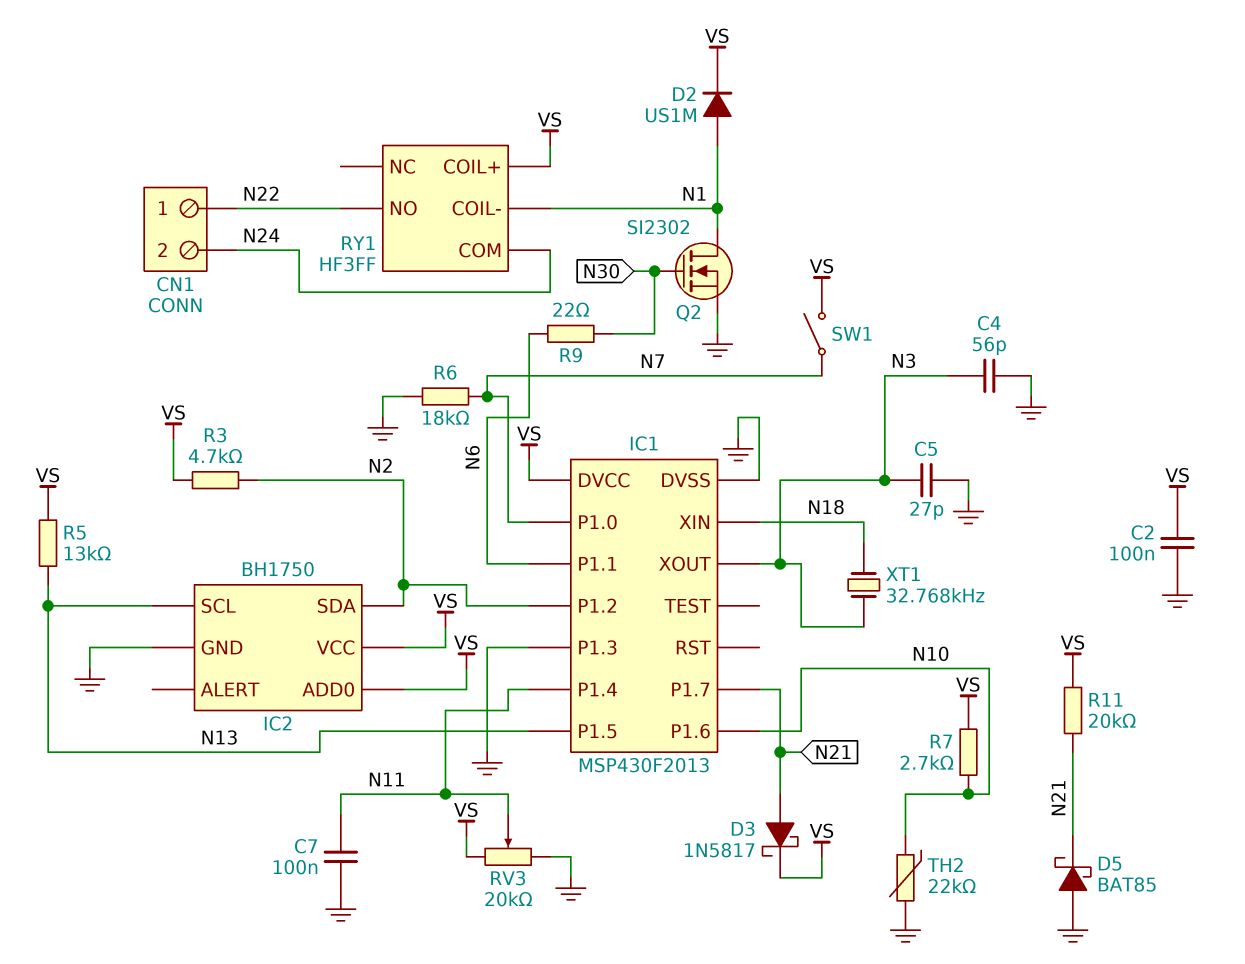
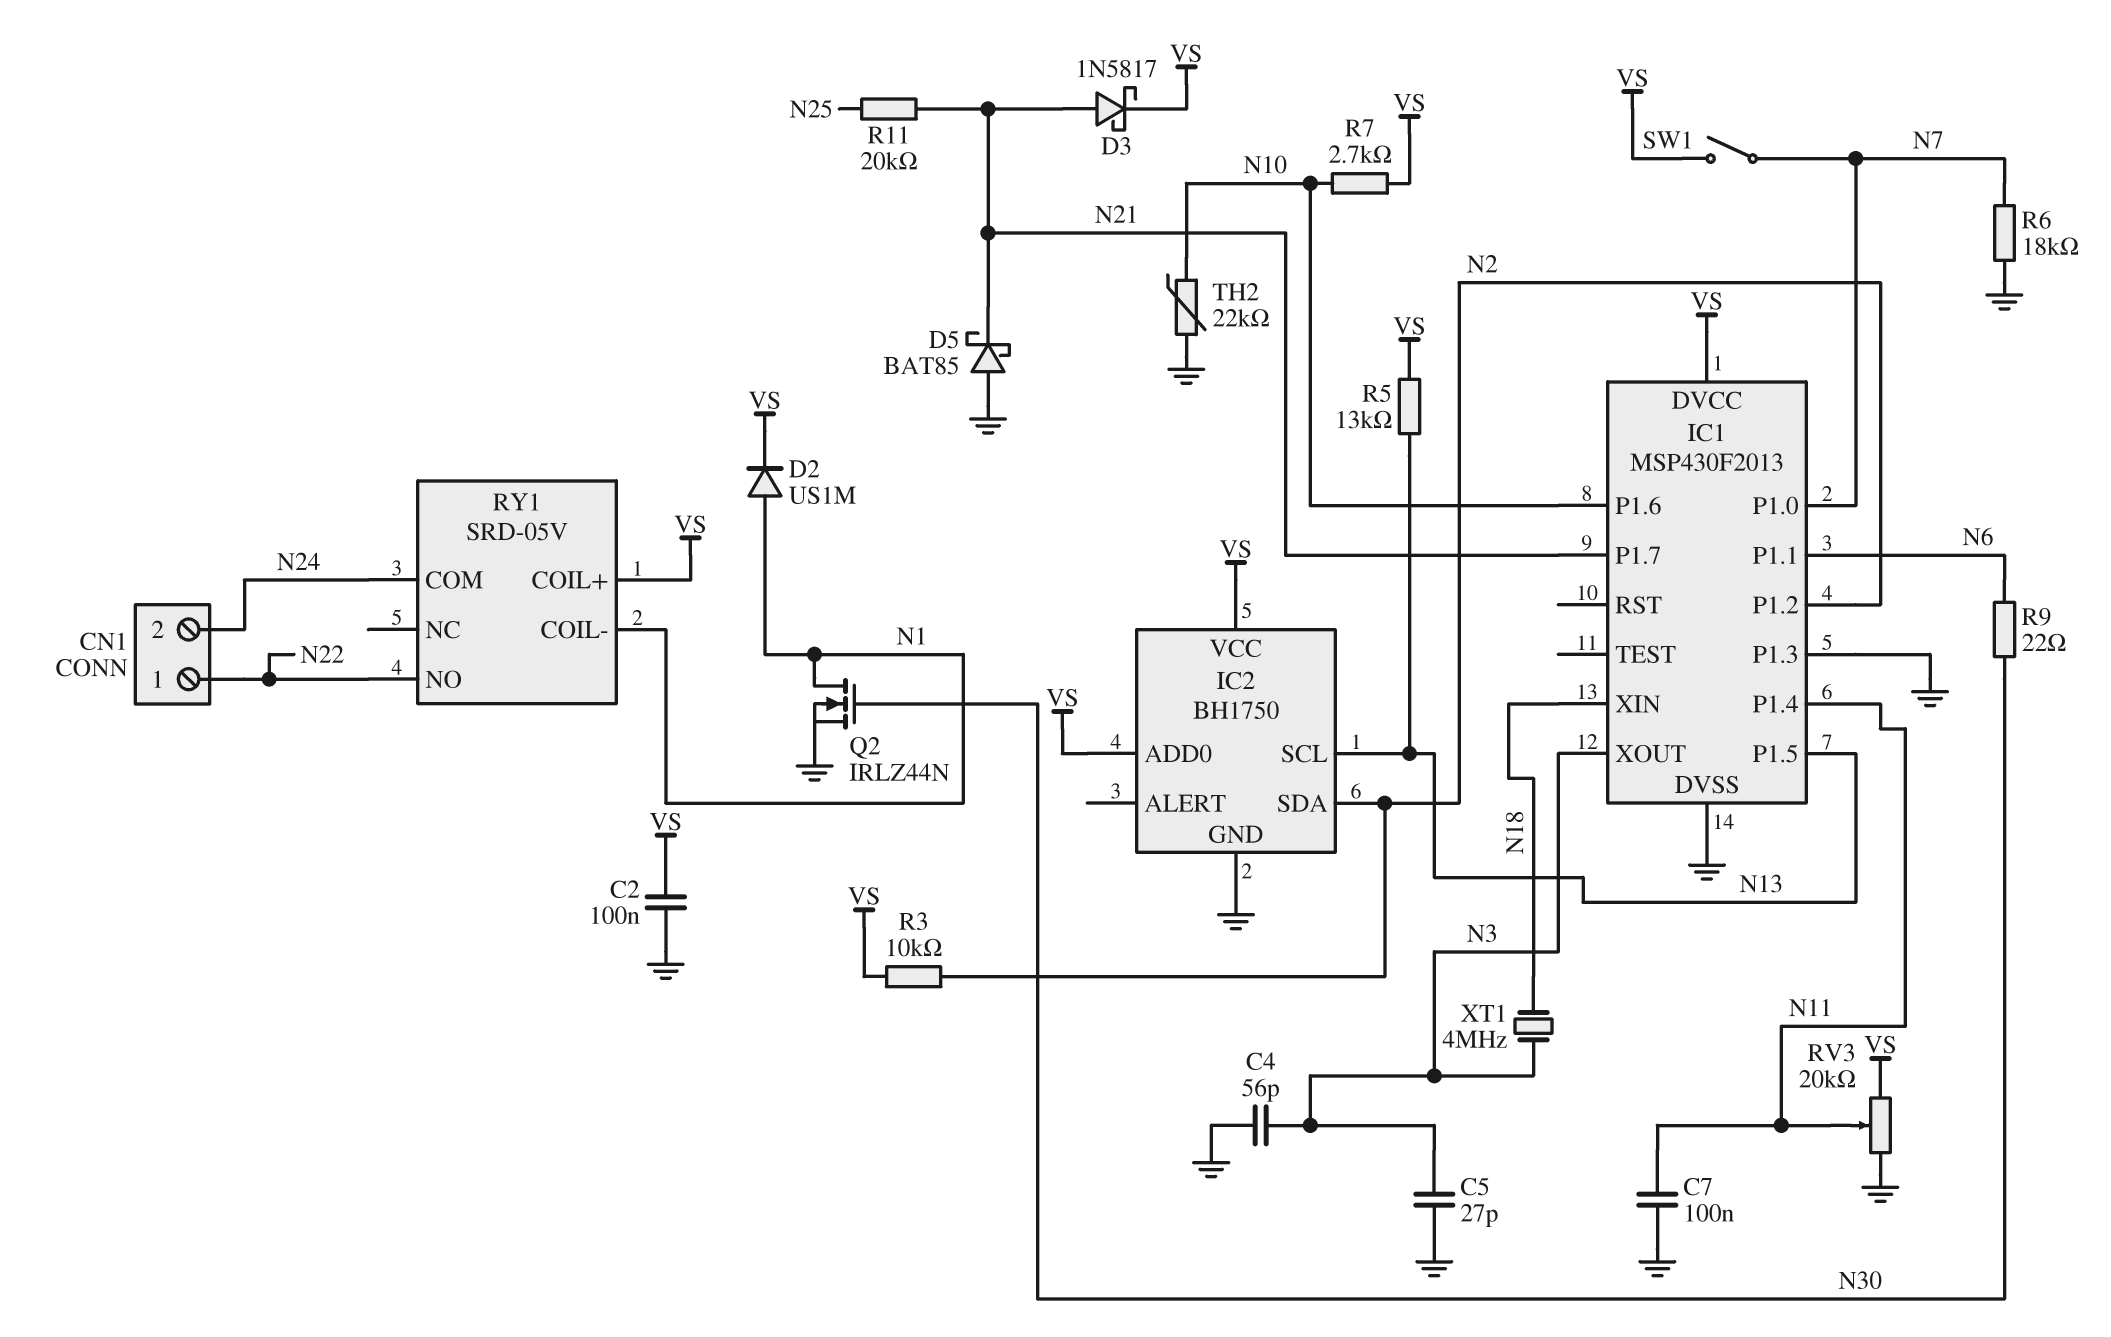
Q2: NMOS SI2302 (G N30, D N1, S GND) -> NMOS IRLZ44N (G N30, D N1, S GND)
R3: 4.7k (N2, VS) -> 10k (N2, VS)
R11: 20k (N21, VS) -> 20k (N21, N25)
RY1: HF3FF -> SRD-05V
XT1: 32.768kHz (N3, N18) -> 4MHz (N3, N18)

